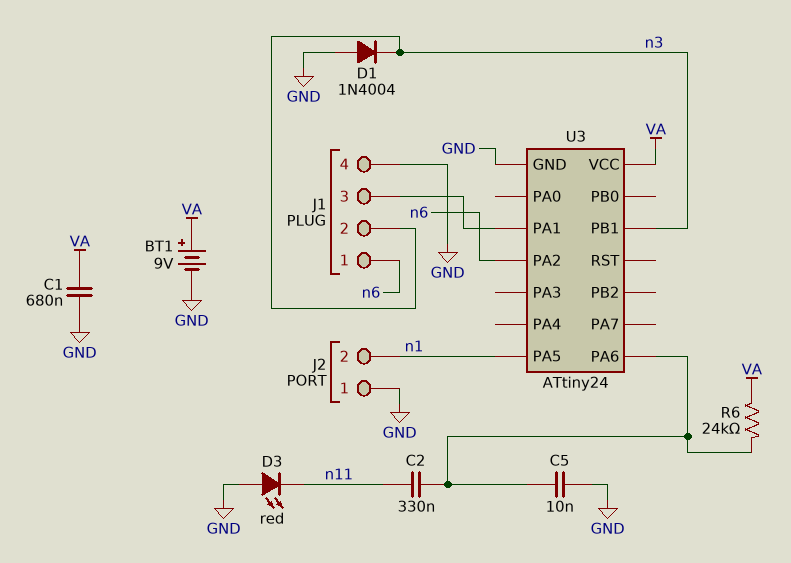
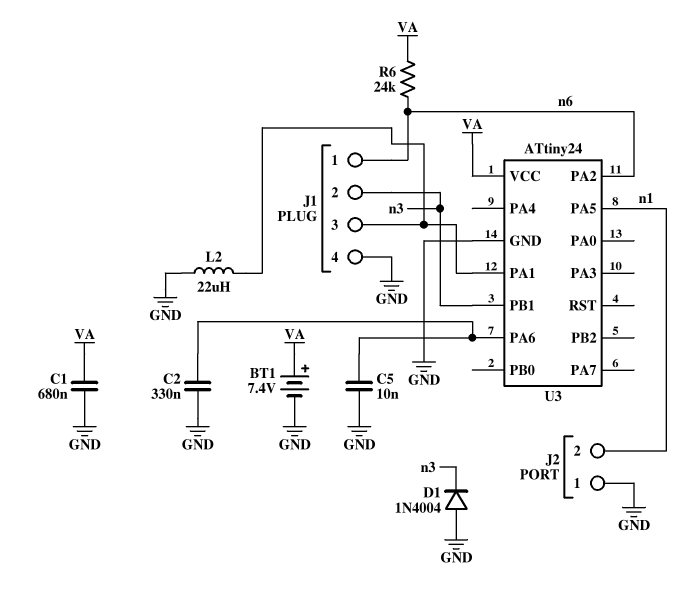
BT1: 9V (plus VA, minus GND) -> 7.4V (plus VA, minus GND)
C2: 330nF (U3/PA6, n11) -> 330nF (GND, U3/PA6)
D3: LED red (A GND, K n11) -> none
L2: none -> 22uH (GND, J1/3)
R6: 24k (U3/PA6, VA) -> 24k (VA, n6)

